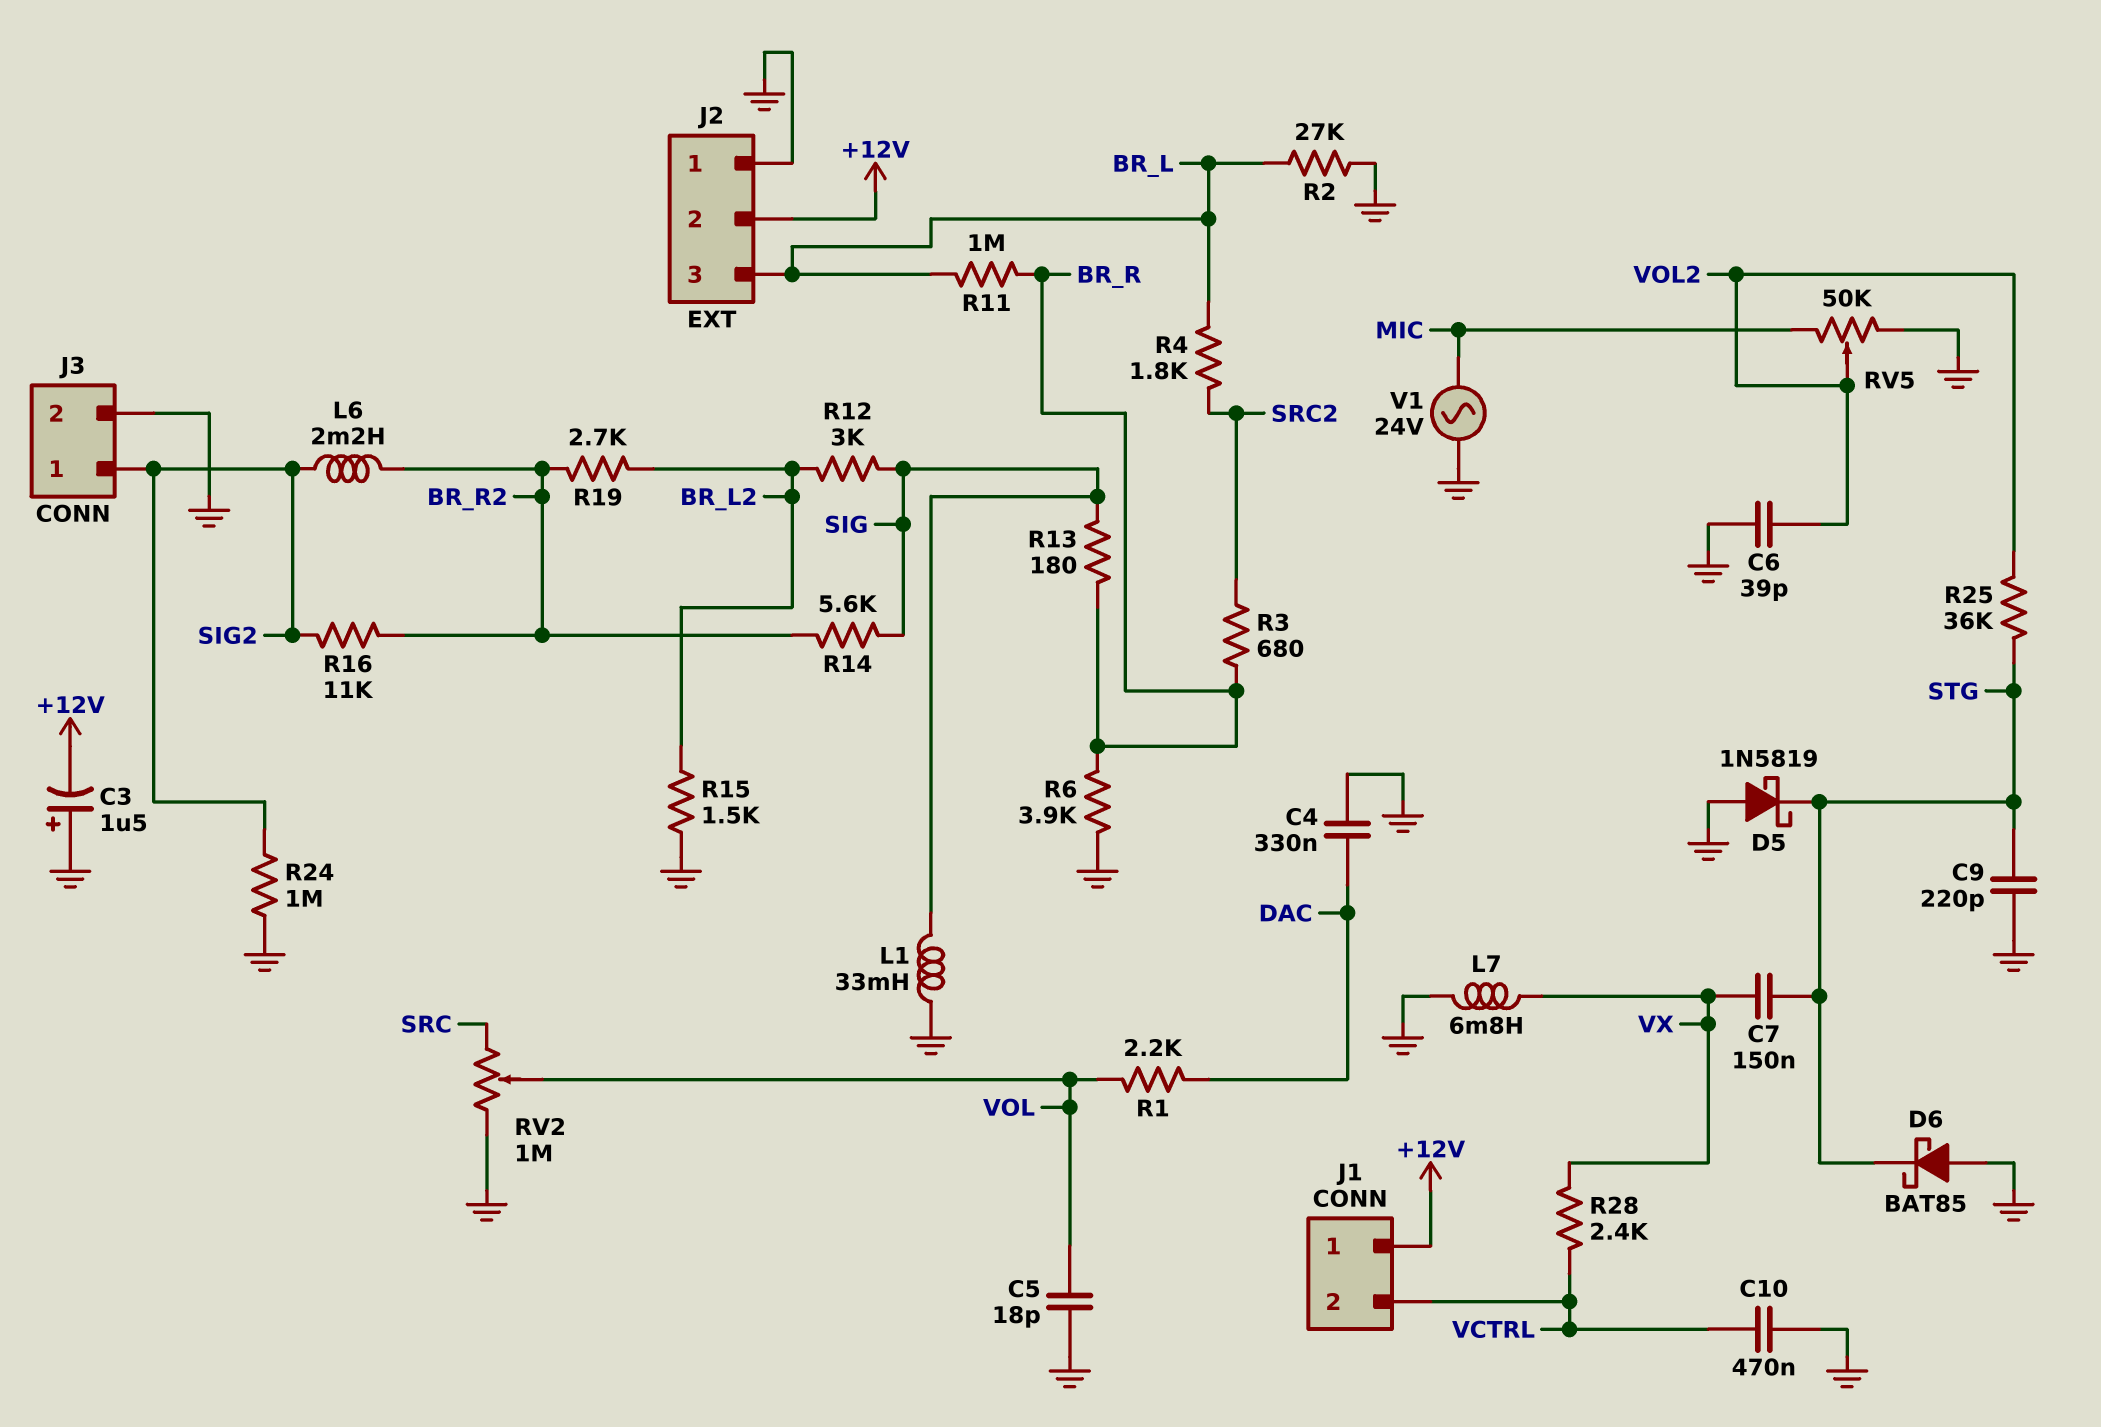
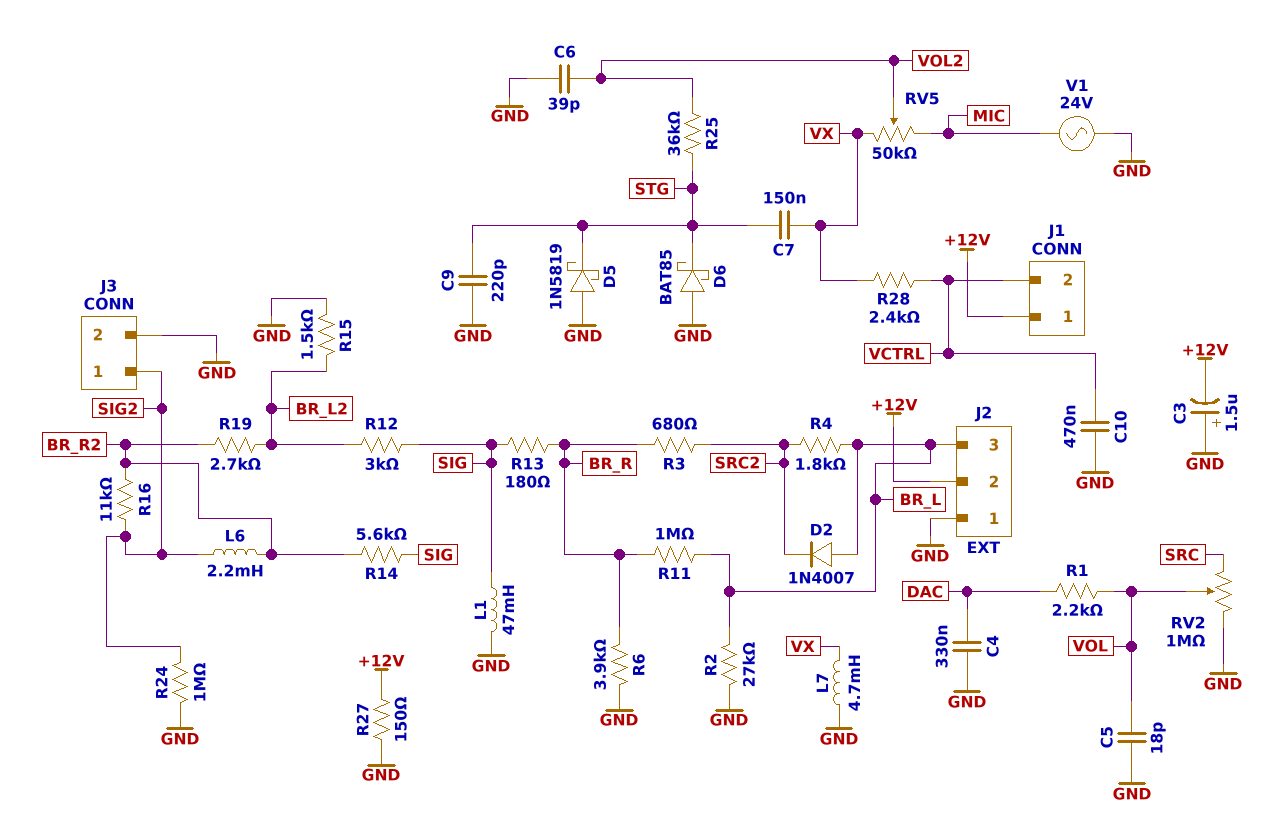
D2: none -> diode 1N4007 (A BR_L, K SRC2)
L1: 33mH (GND, SIG) -> 47mH (GND, SIG)
L7: 6.8mH (GND, VX) -> 4.7mH (GND, VX)
R27: none -> 150 (+12V, GND)
RV5: 50k (GND, MIC, wiper VOL2) -> 50k (MIC, VX, wiper VOL2)

